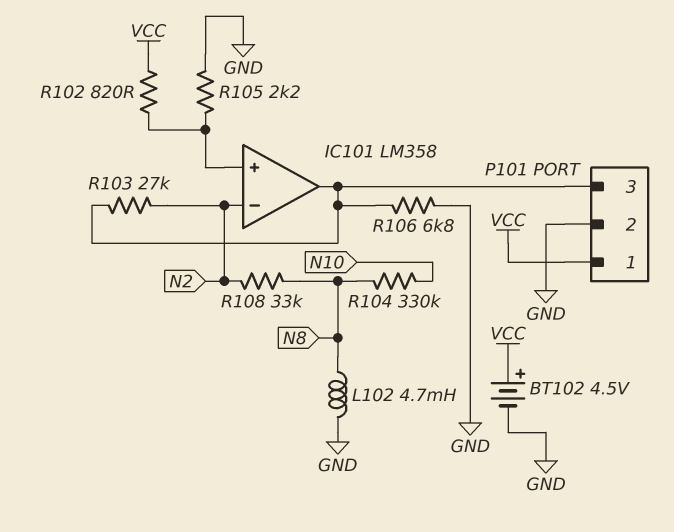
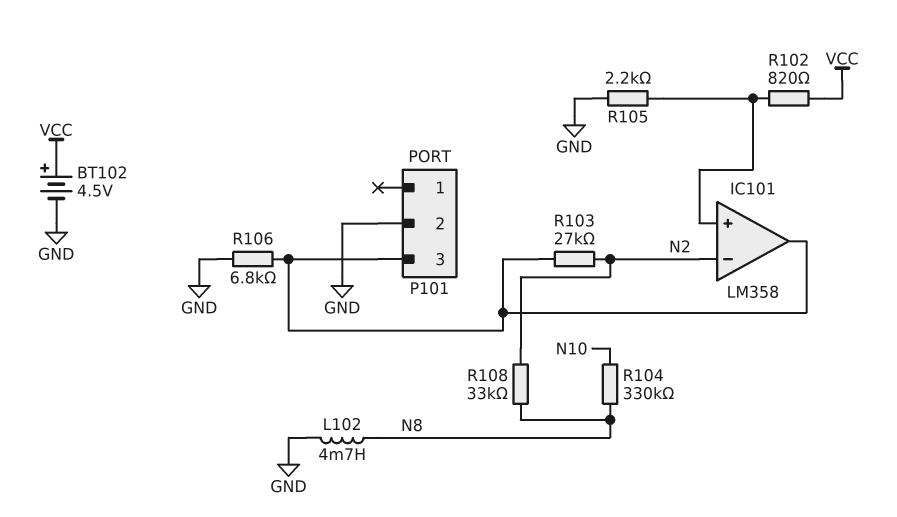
P101 pin 1: VCC -> none

